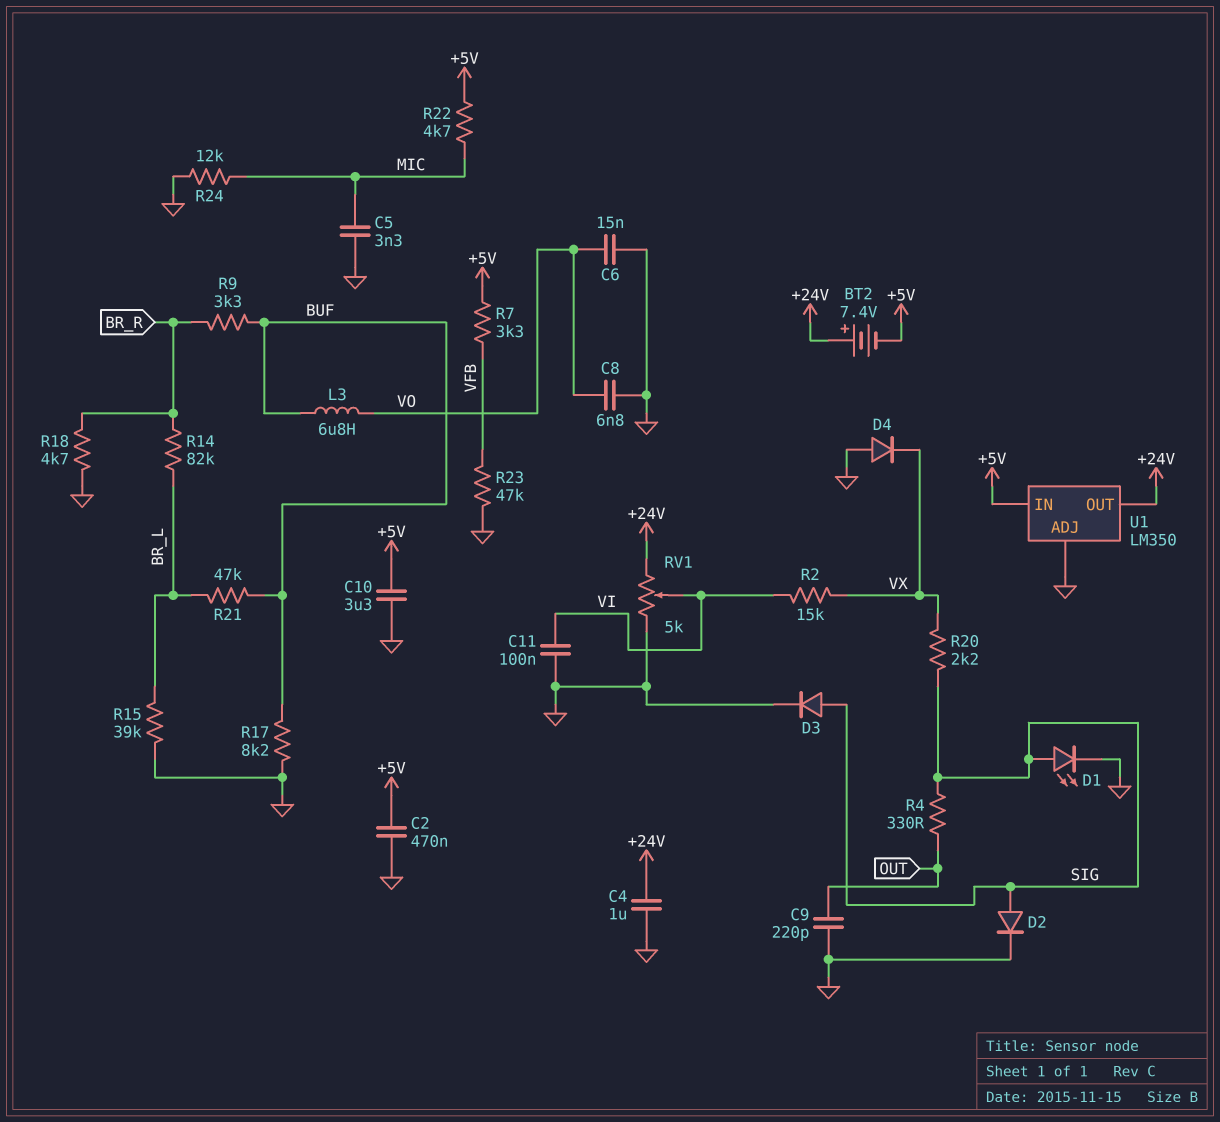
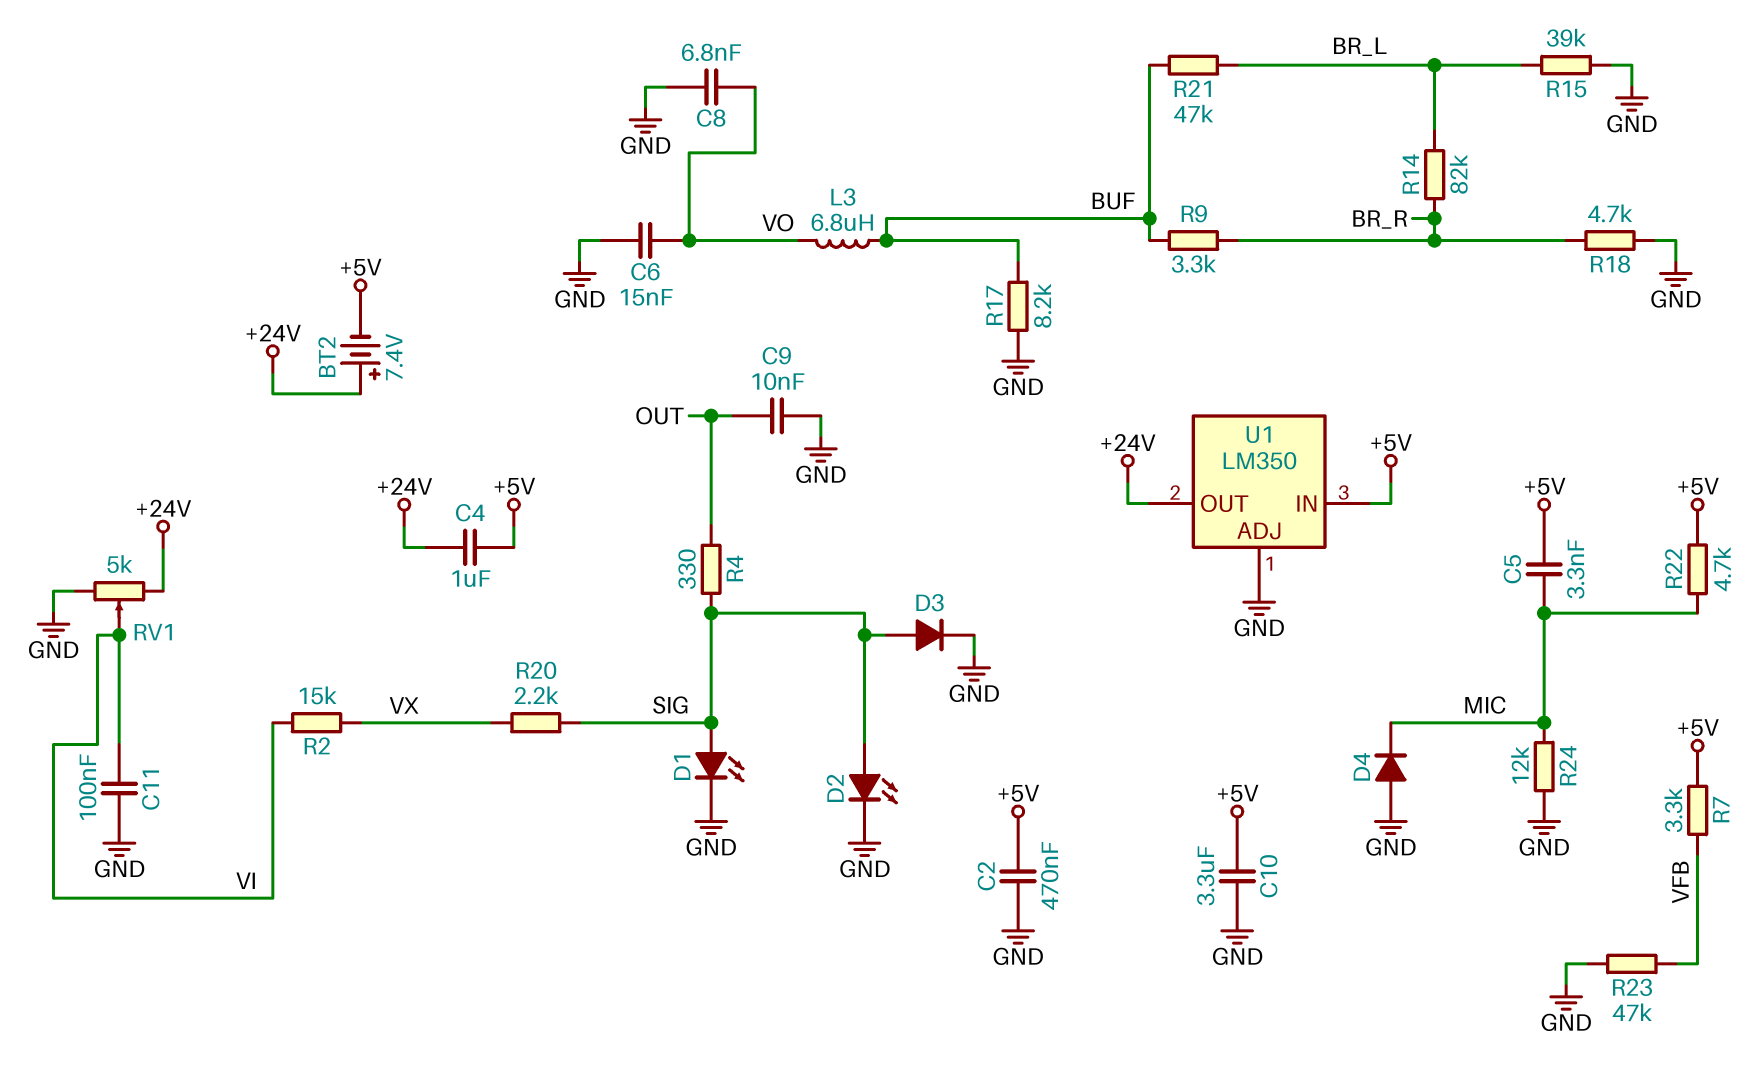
C4: 1uF (+24V, GND) -> 1uF (+5V, +24V)
C5: 3.3nF (GND, MIC) -> 3.3nF (+5V, MIC)
C9: 220pF (GND, OUT) -> 10nF (GND, OUT)
D2: diode (A SIG, K GND) -> LED (A SIG, K GND)
D4: diode (A GND, K VX) -> diode (A GND, K MIC)

